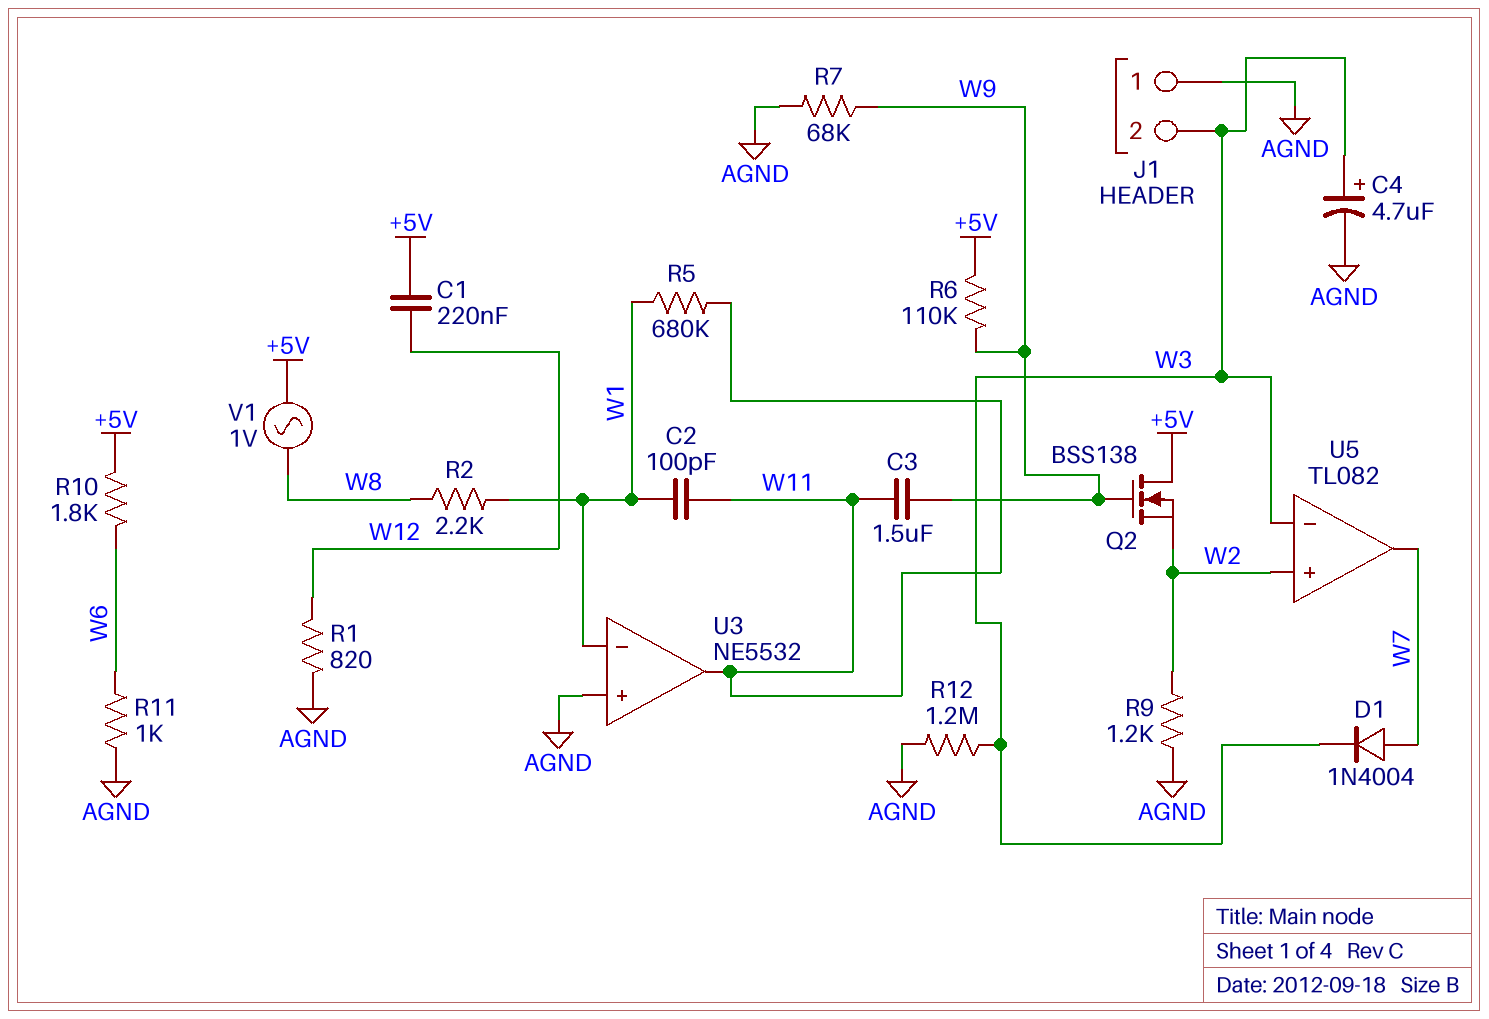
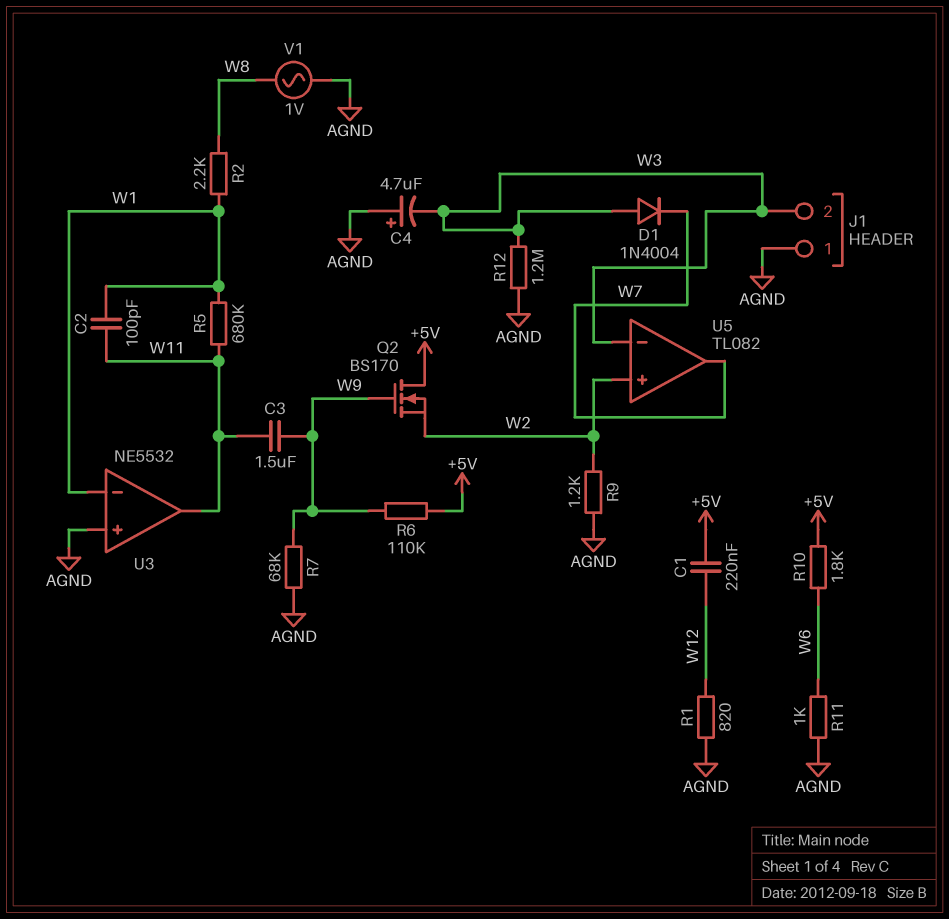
C4: 4.7uF (plus W3, minus AGND) -> 4.7uF (plus AGND, minus W3)
D1: diode 1N4004 (A W7, K W3) -> diode 1N4004 (A W3, K W7)
Q2: NMOS BSS138 (G W9, D +5V, S W2) -> NMOS BS170 (G W9, D +5V, S W2)
V1: AC 1V (+5V, W8) -> AC 1V (AGND, W8)

